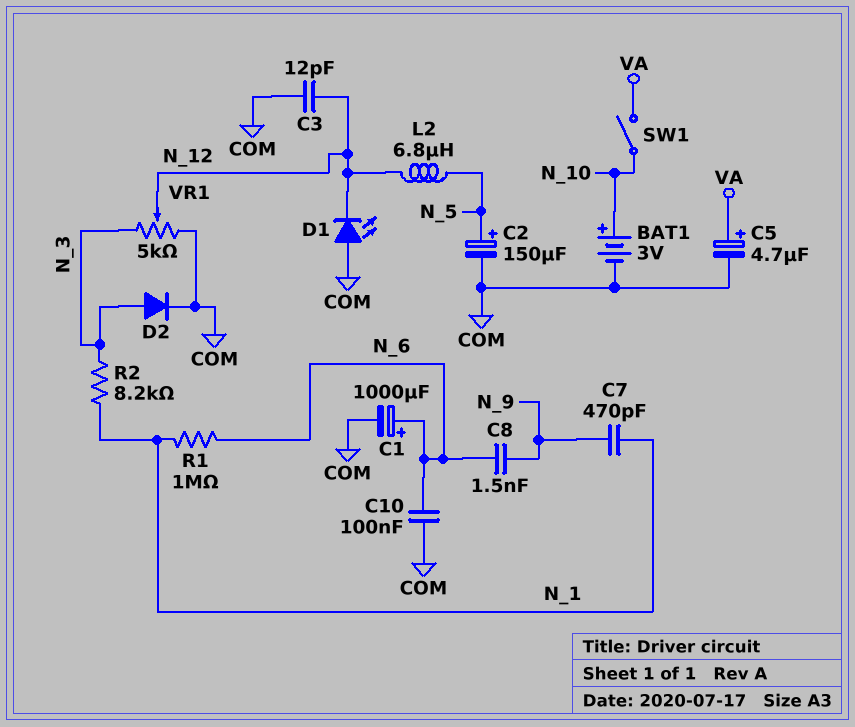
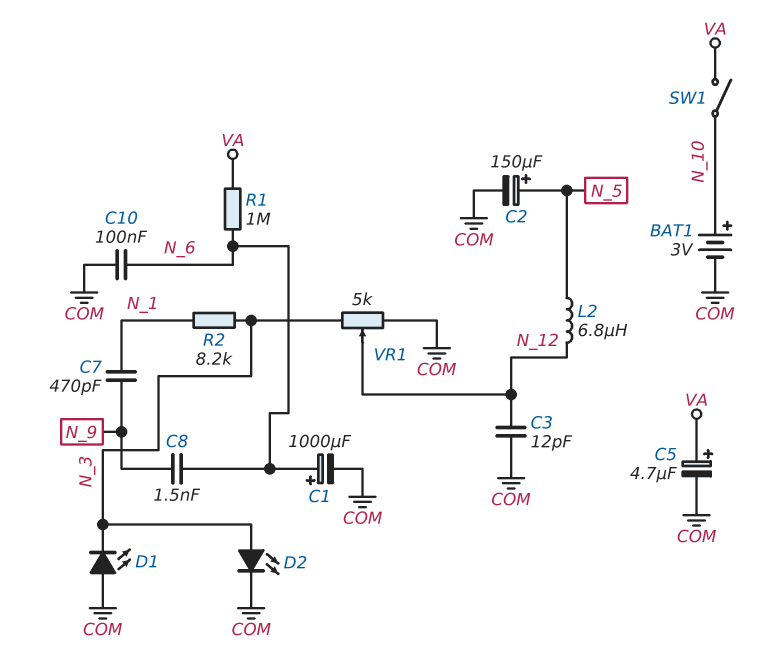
D1: LED (A COM, K N_12) -> LED (A COM, K N_3)
D2: diode (A N_3, K COM) -> LED (A N_3, K COM)
R1: 1M (N_1, N_6) -> 1M (N_6, VA)

